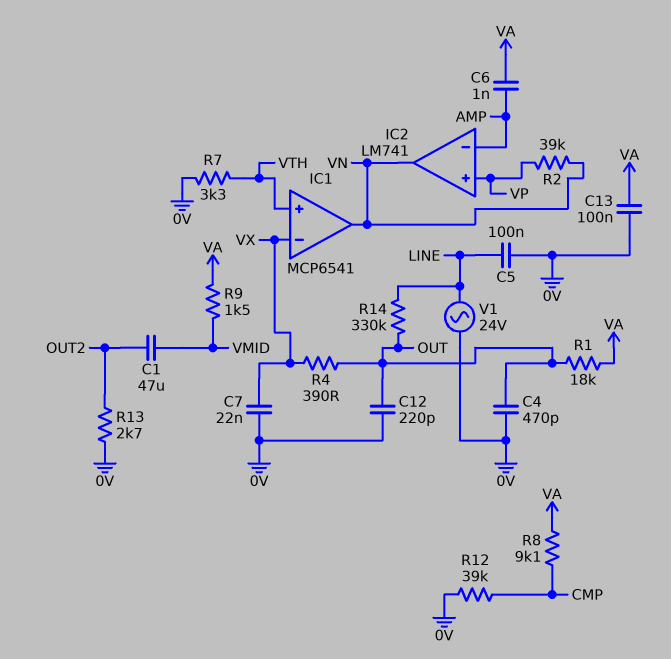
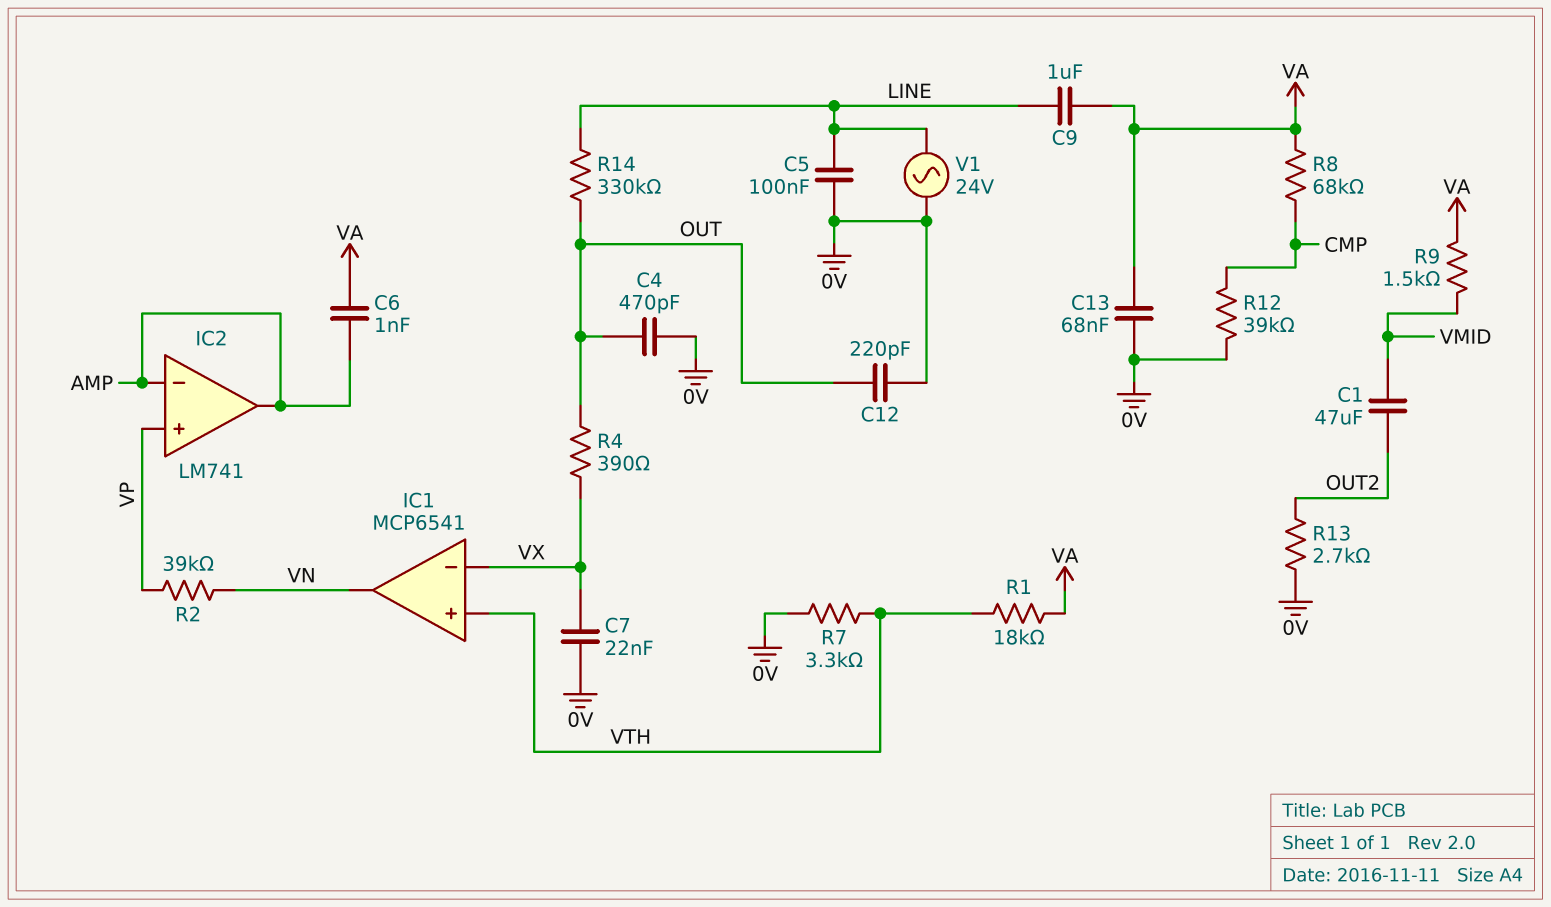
C9: none -> 1uF (LINE, VA)
C13: 100nF (0V, VA) -> 68nF (0V, VA)
IC2 pin out: VN -> AMP
R1: 18k (OUT, VA) -> 18k (VA, VTH)
R8: 9.1k (CMP, VA) -> 68k (CMP, VA)

